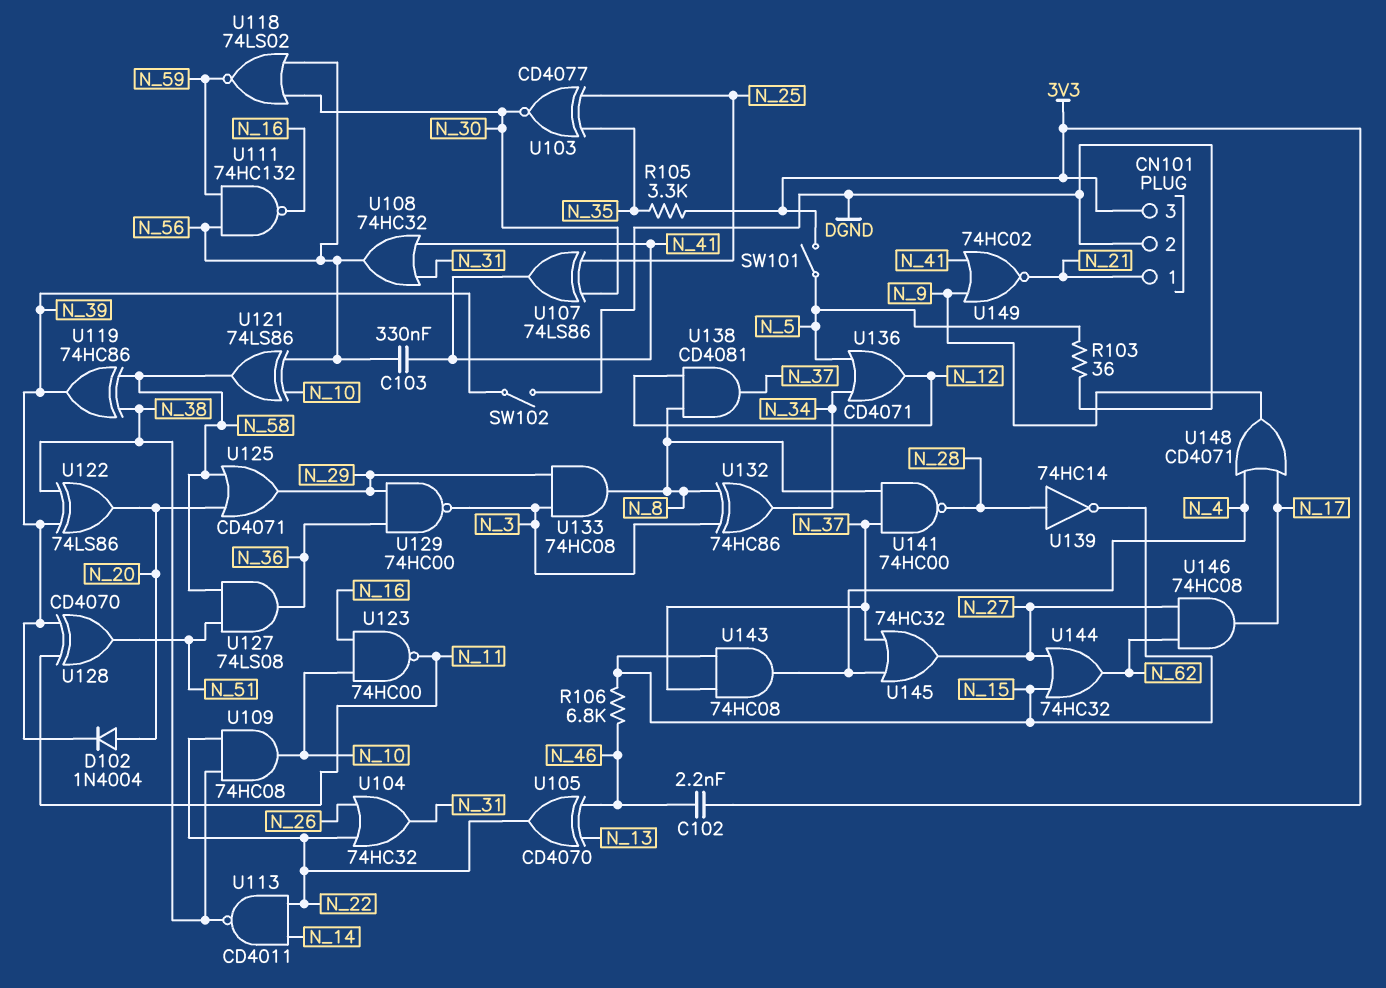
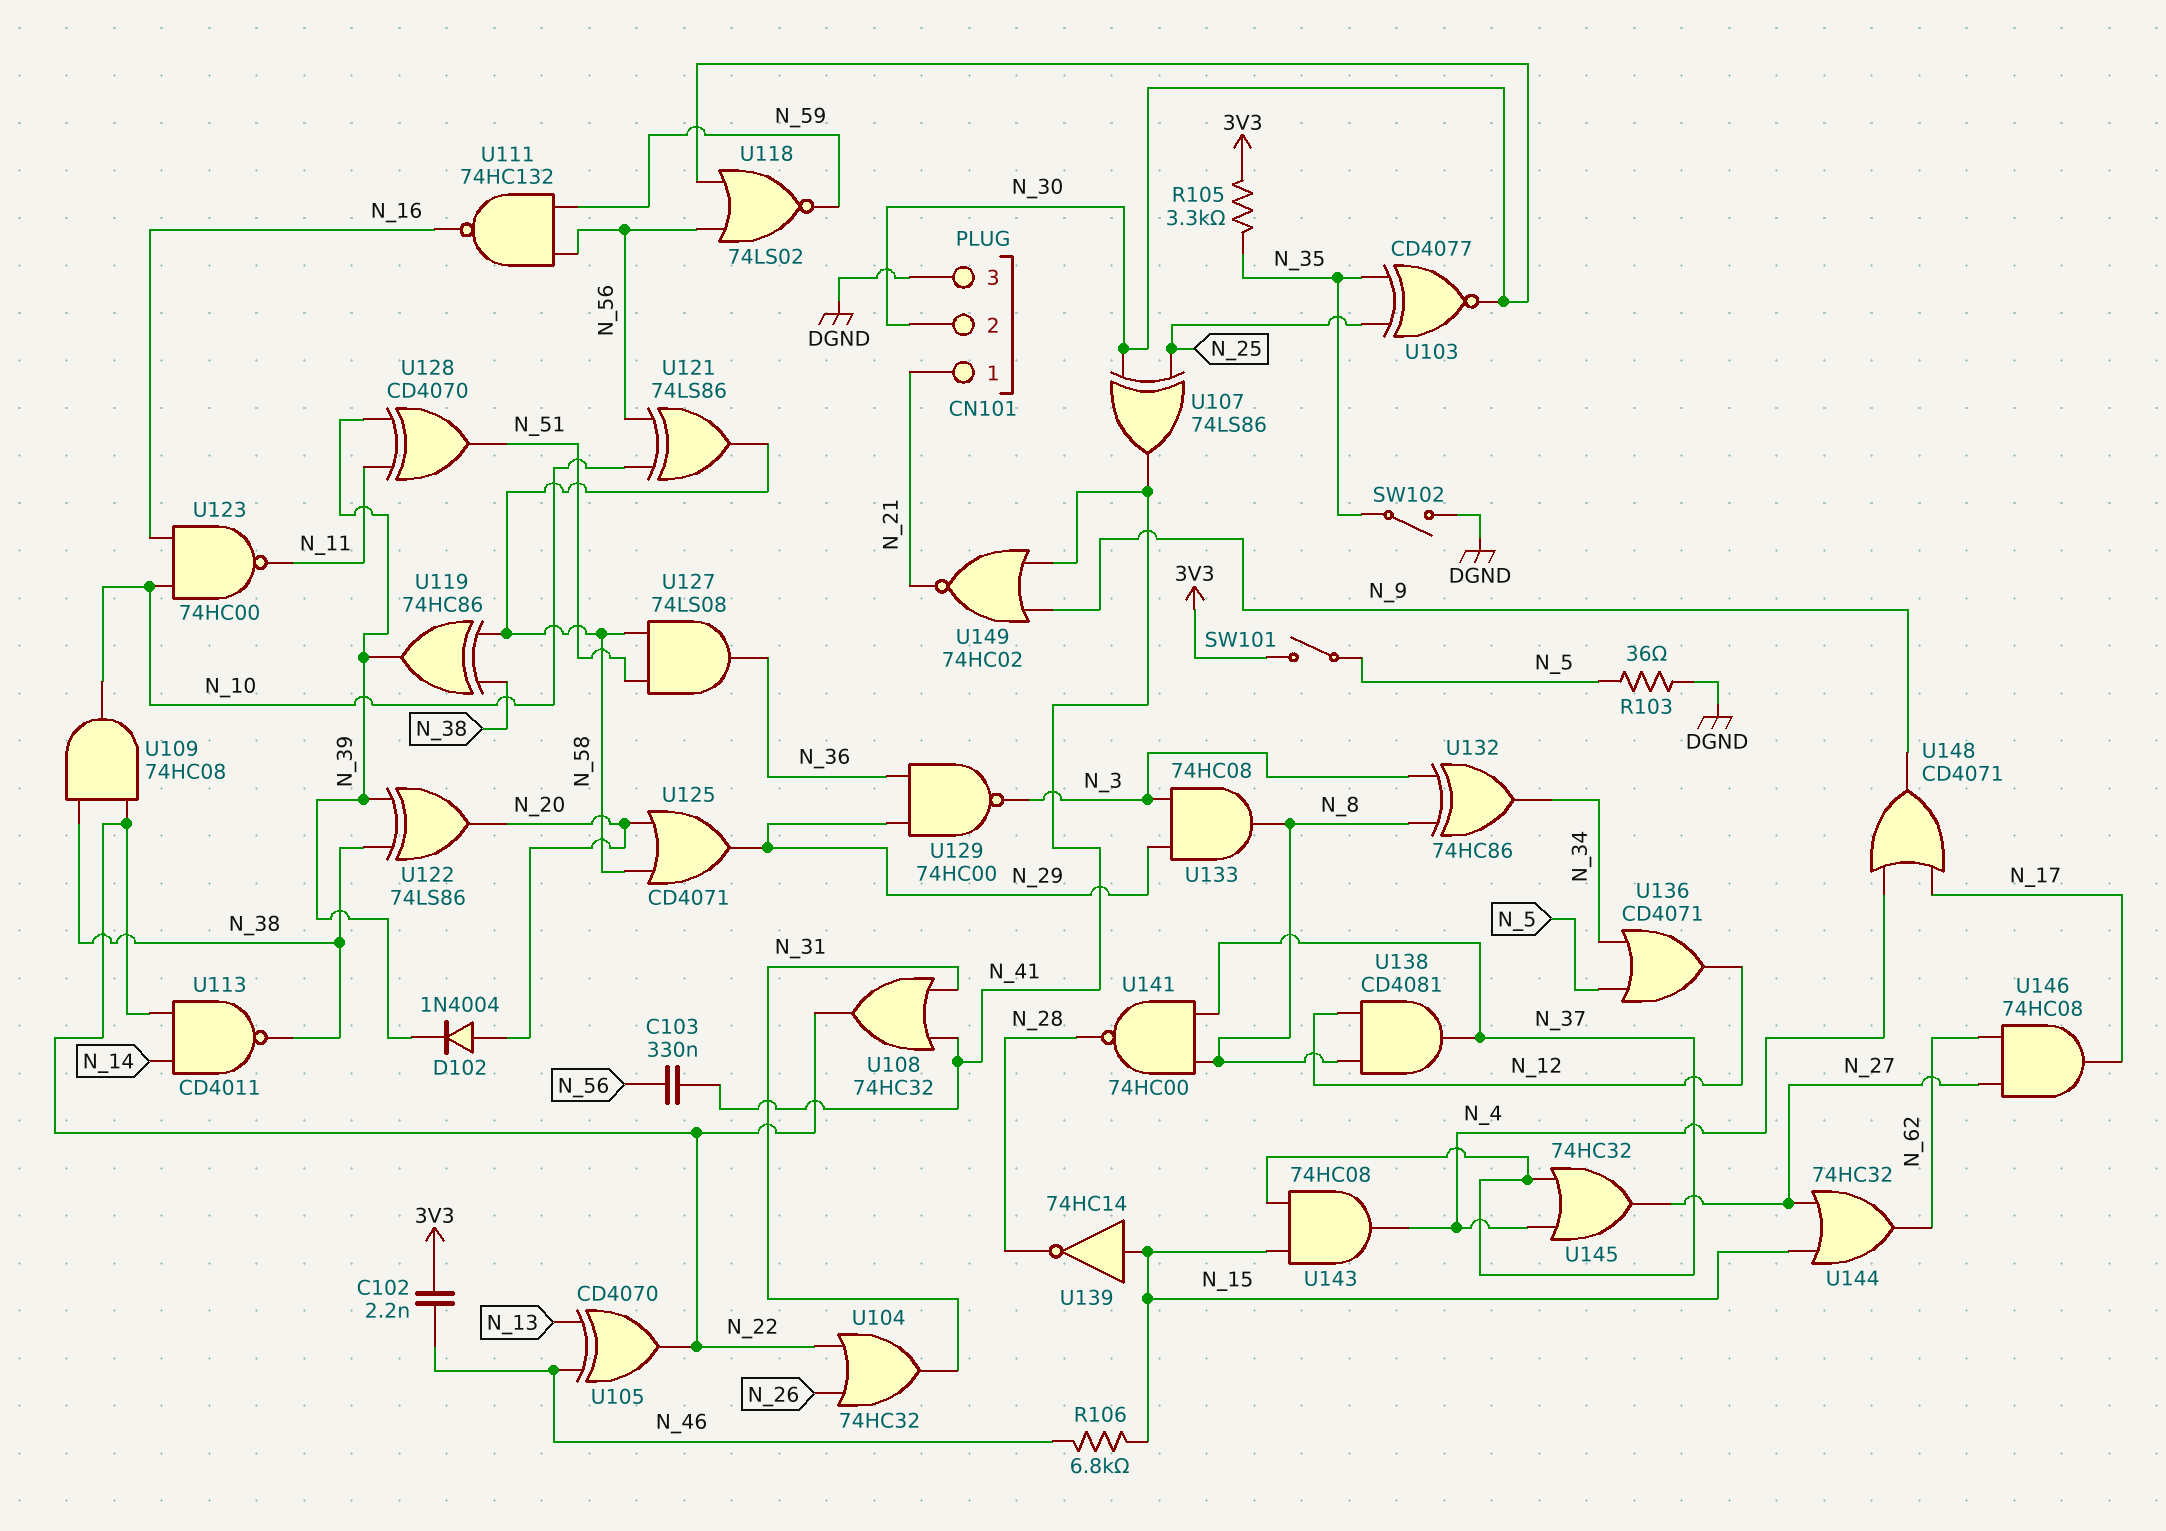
CN101 pin 2: DGND -> N_30
CN101 pin 3: 3V3 -> DGND
SW102: switch (DGND, N_39) -> switch (DGND, N_35)
U108: OR 74HC32 (in N_31, in N_41, out N_56) -> OR 74HC32 (in N_31, in N_41, out N_22)
U139: NOT 74HC14 (in N_28, out N_15) -> NOT 74HC14 (in N_15, out N_28)

